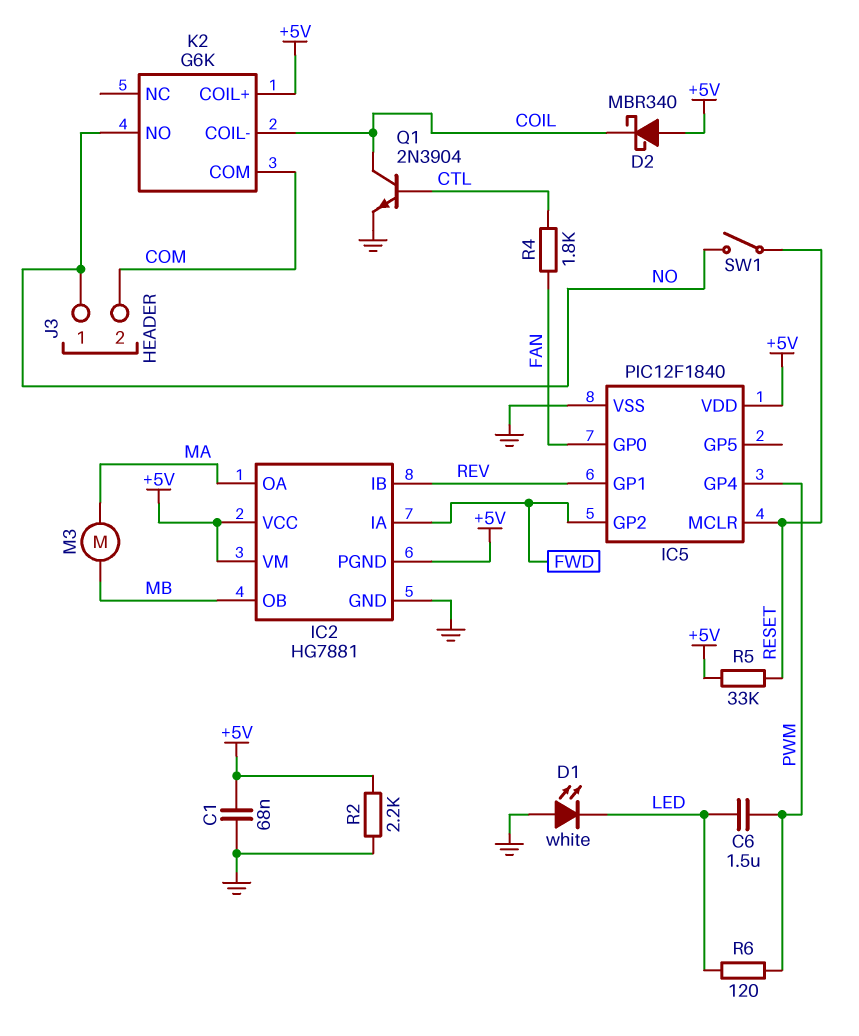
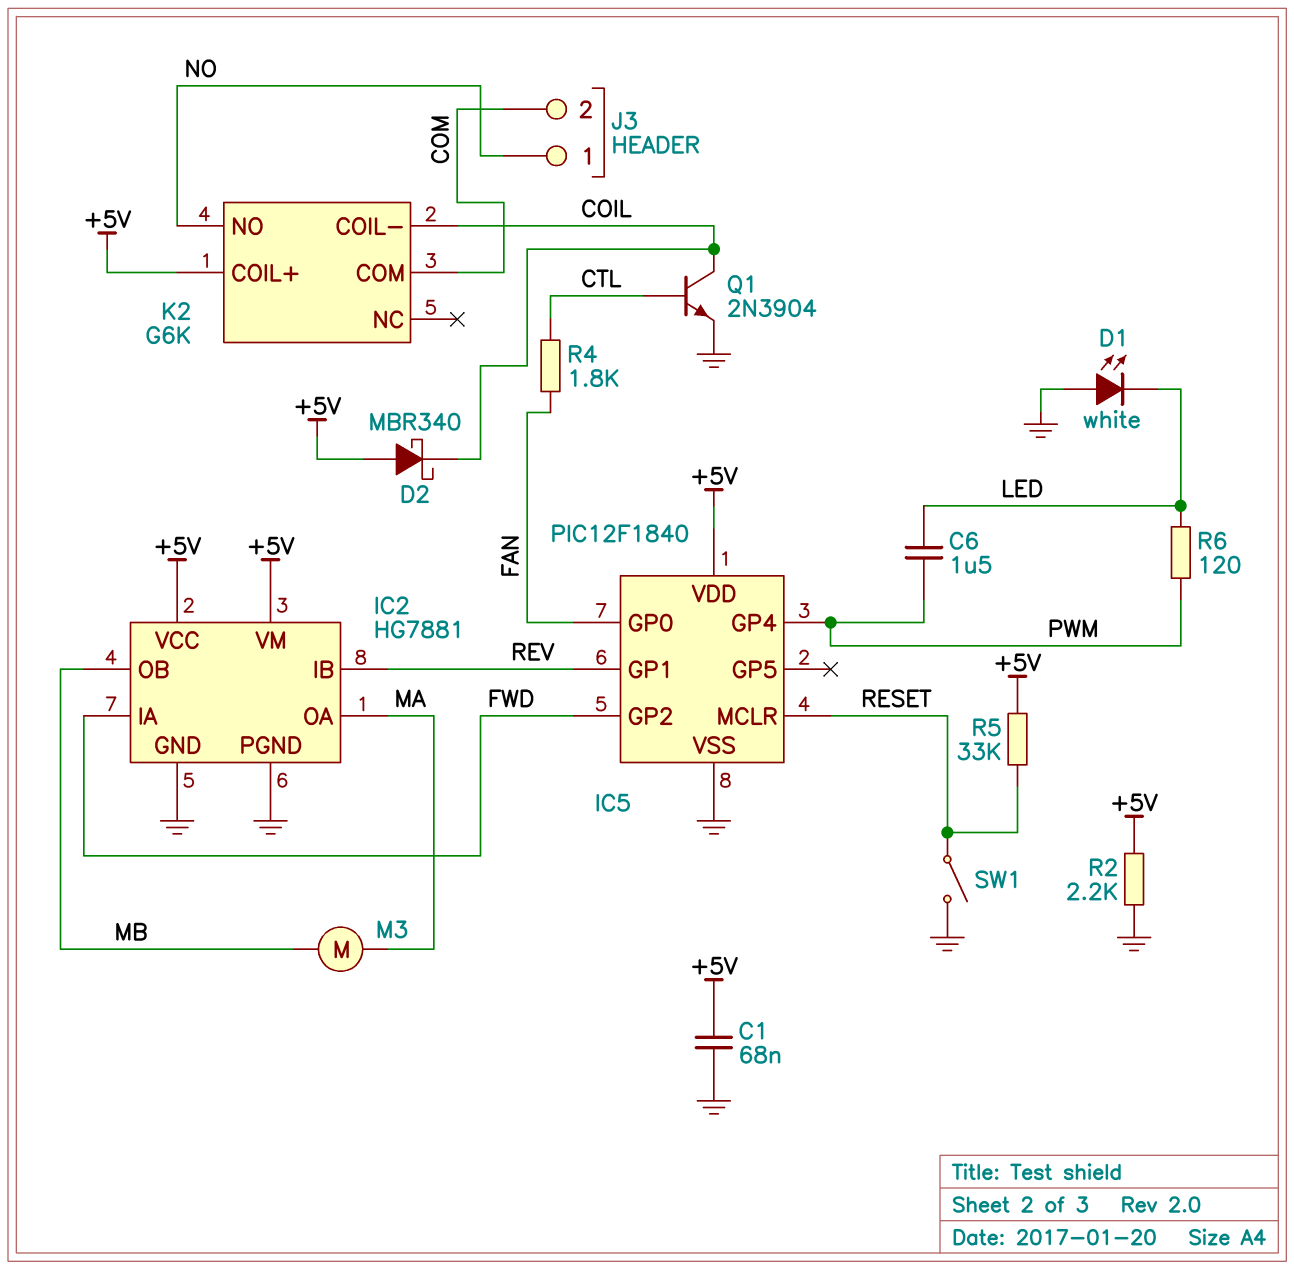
IC2 pin PGND: +5V -> GND
SW1: switch (NO, RESET) -> switch (GND, RESET)

